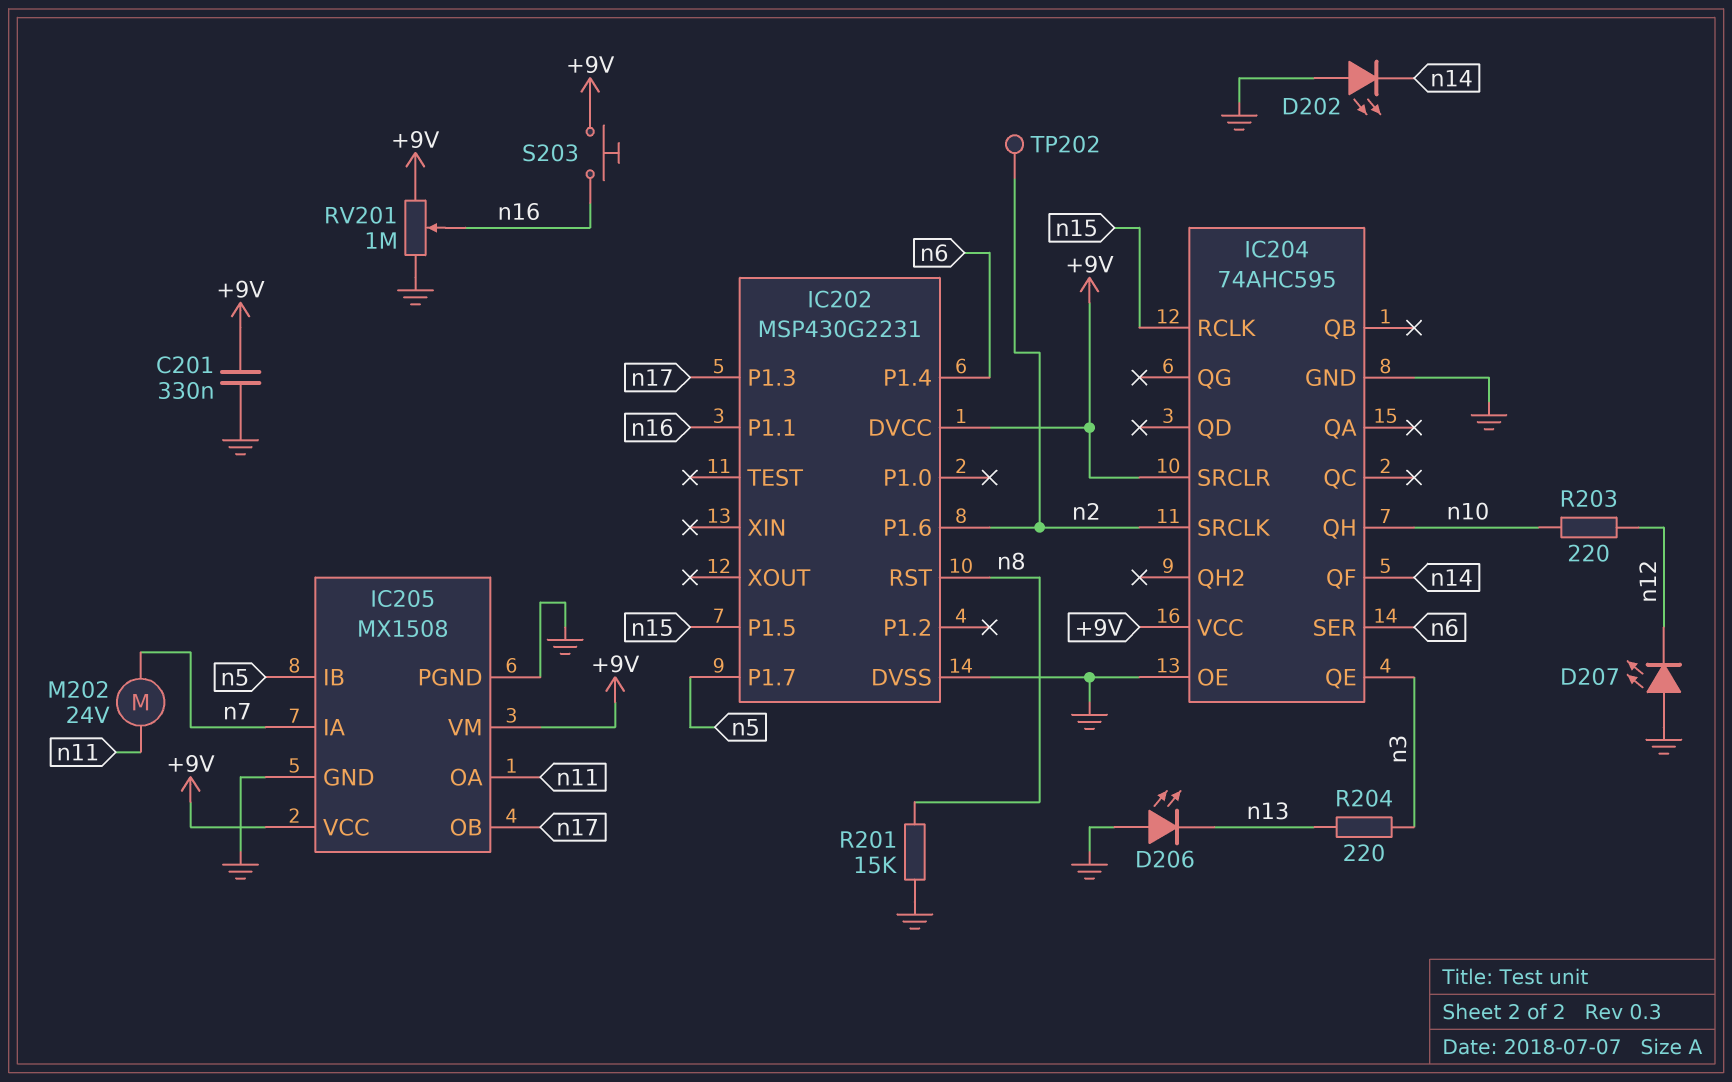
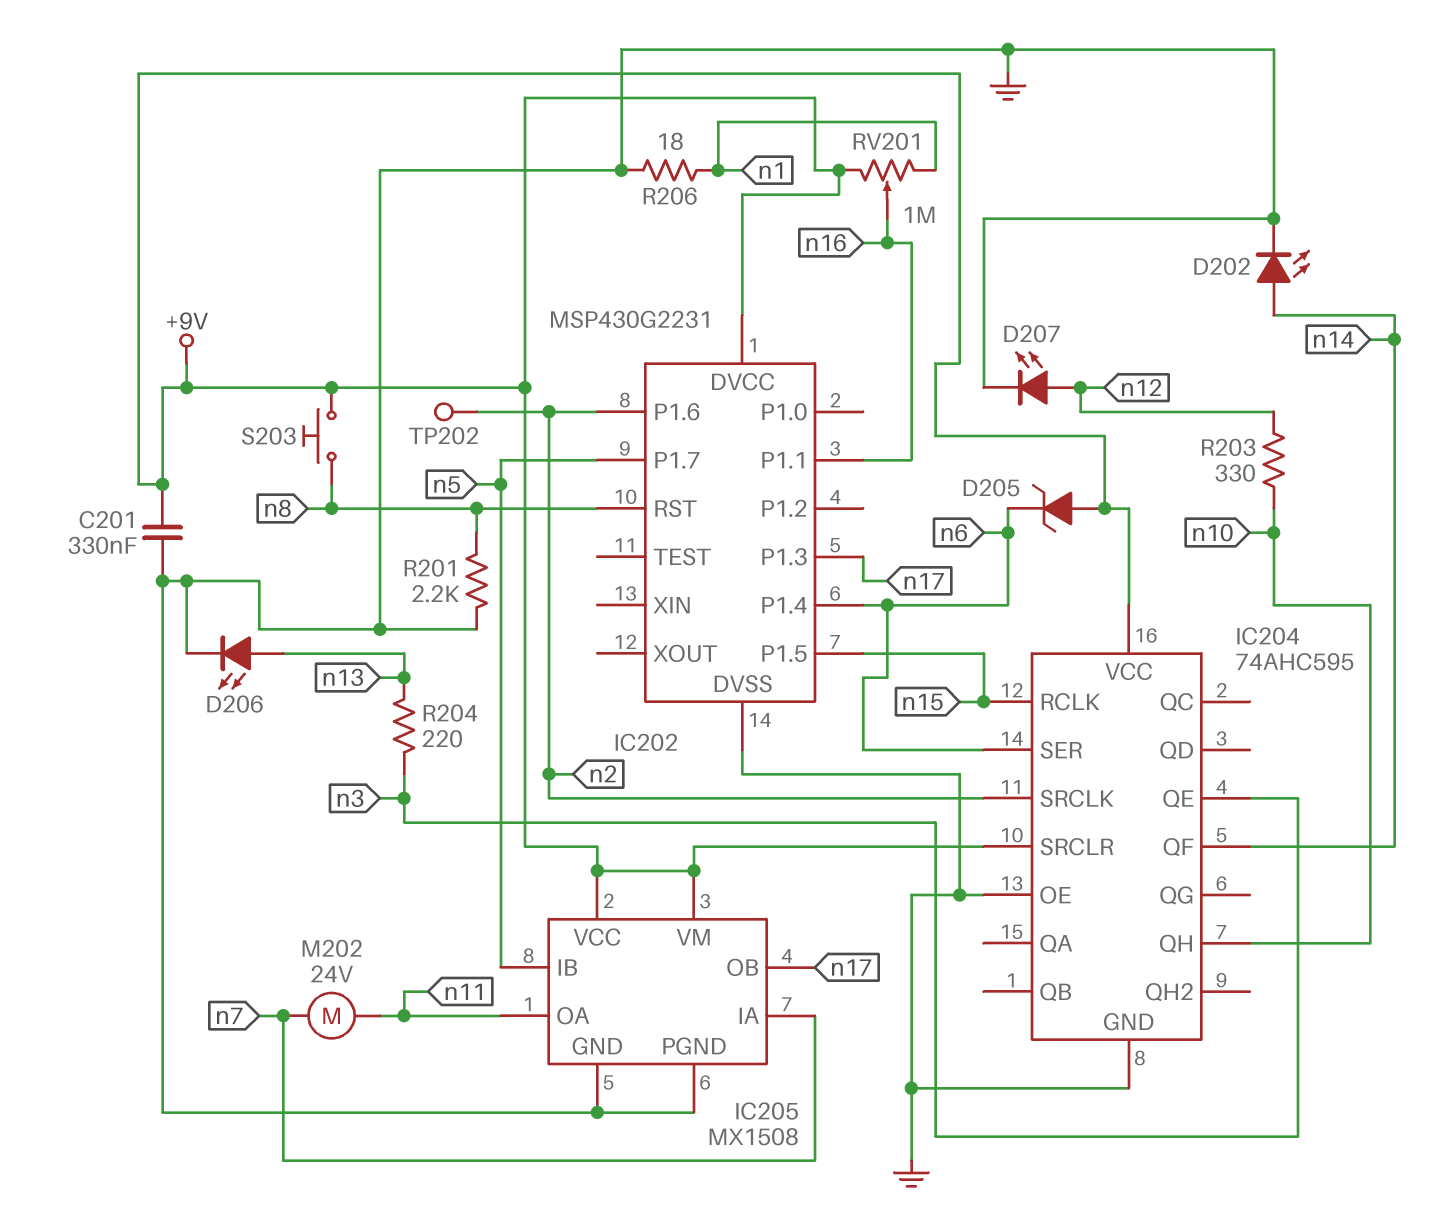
D202: LED (A GND, K n14) -> LED (A n14, K GND)
D205: none -> zener (A +9V, K n6)
D206: LED (A GND, K n13) -> LED (A n13, K GND)
D207: LED (A GND, K n12) -> LED (A n12, K GND)
R201: 15k (GND, n8) -> 2.2k (GND, n8)
R203: 220 (n10, n12) -> 330 (n10, n12)
R206: none -> 18 (GND, n1)
RV201: 1M (+9V, GND, wiper n16) -> 1M (+9V, n1, wiper n16)
S203: button (+9V, n16) -> button (+9V, n8)

